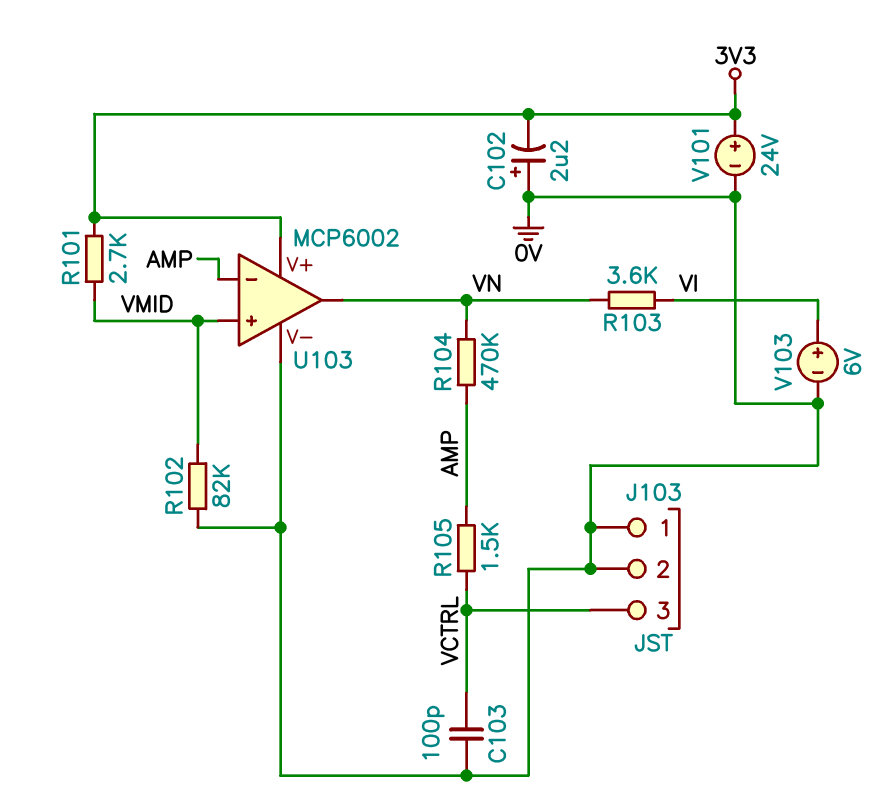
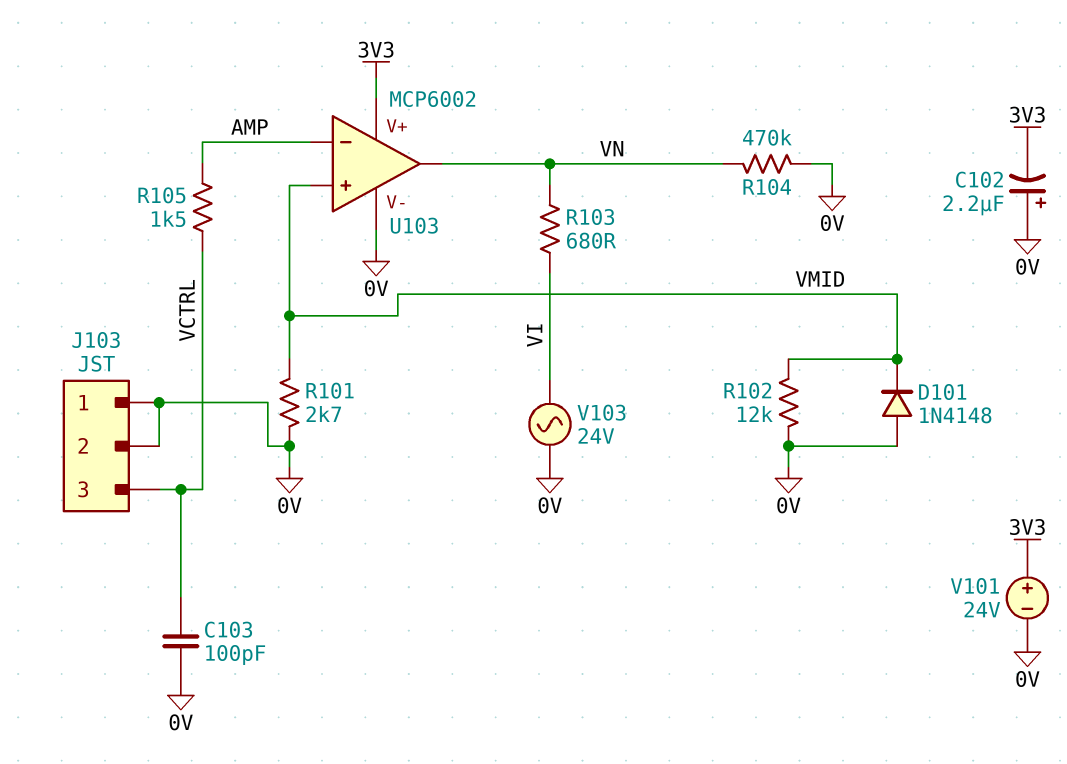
D101: none -> diode 1N4148 (A 0V, K VMID)
R101: 2.7k (3V3, VMID) -> 2.7k (0V, VMID)
R102: 82k (0V, VMID) -> 12k (0V, VMID)
R103: 3.6k (VI, VN) -> 680 (VI, VN)
R104: 470k (AMP, VN) -> 470k (0V, VN)
V103: 6V (plus VI, minus 0V) -> AC 24V (0V, VI)

